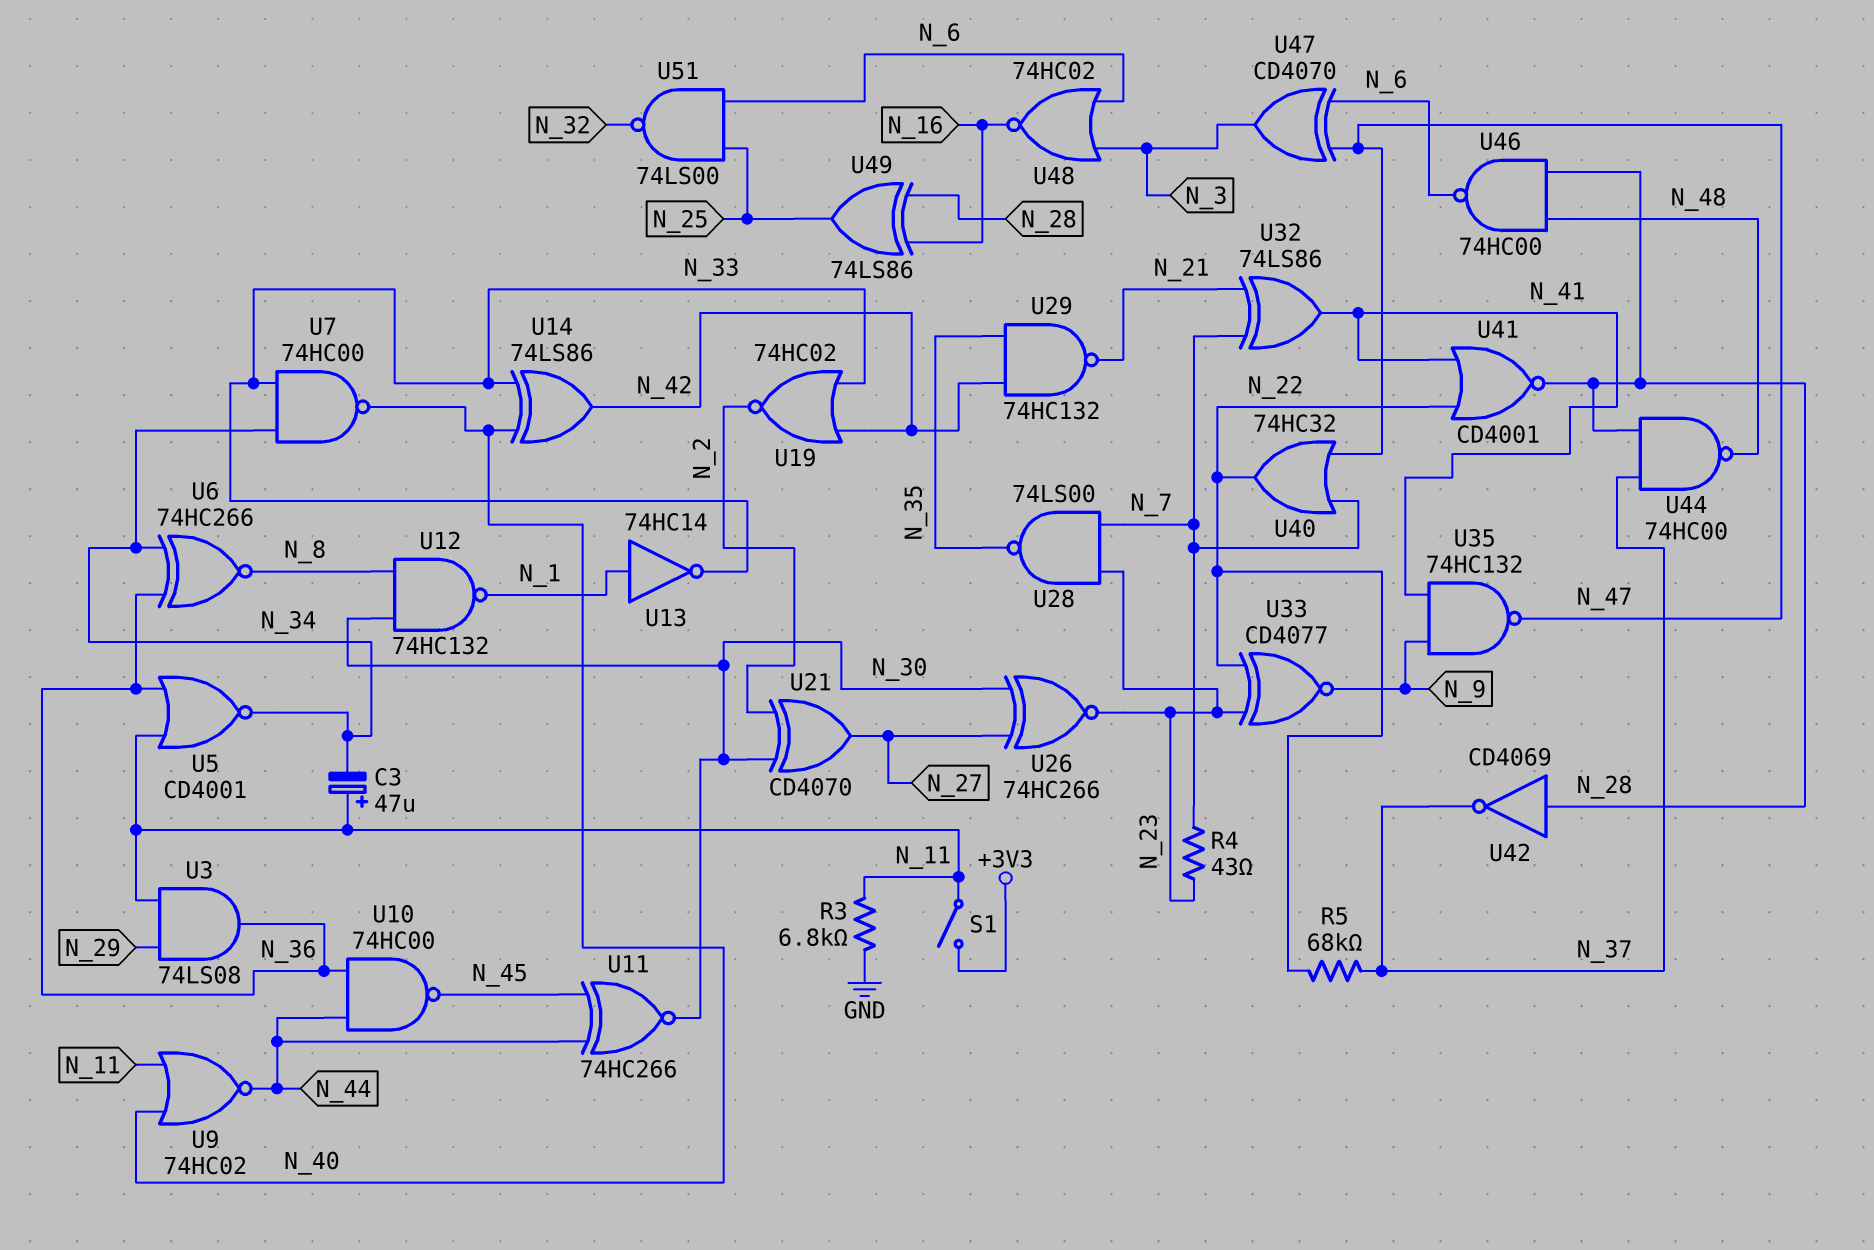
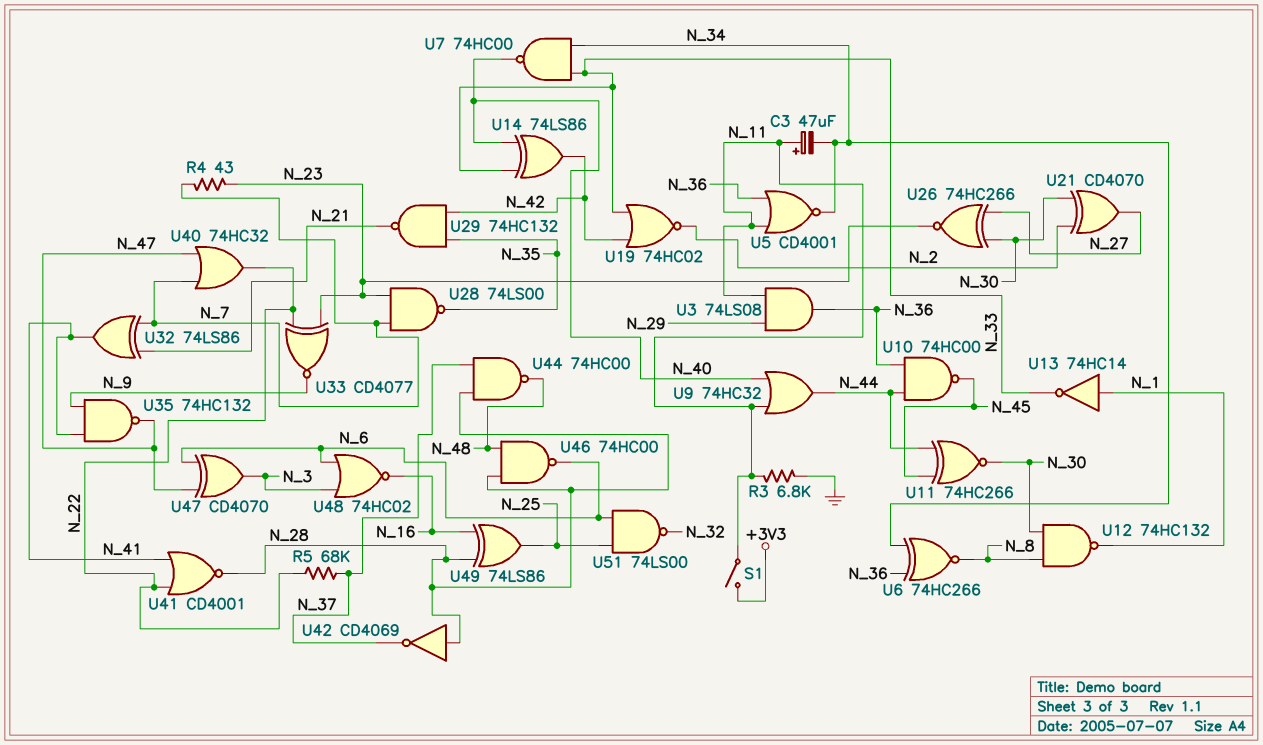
U9: NOR 74HC02 (in N_11, in N_40, out N_44) -> OR 74HC32 (in N_11, in N_40, out N_44)

